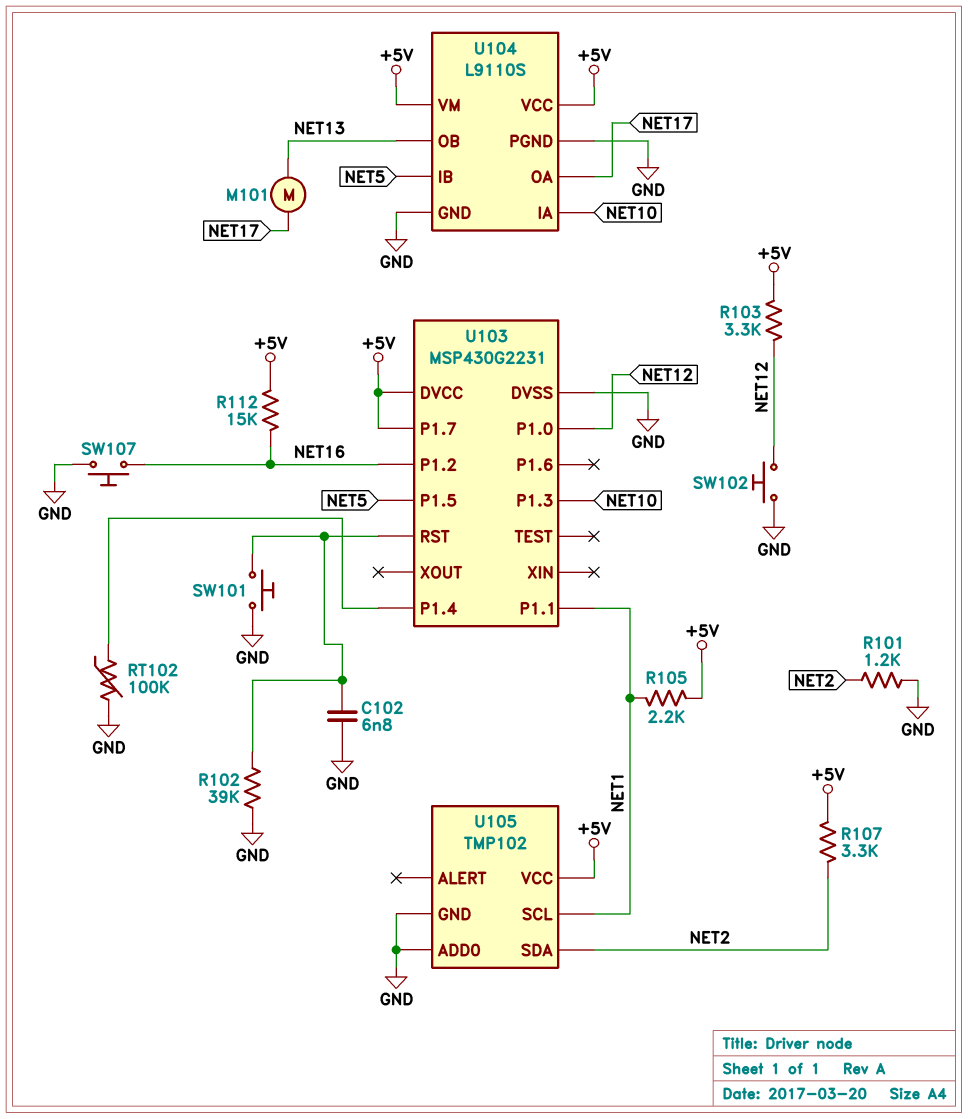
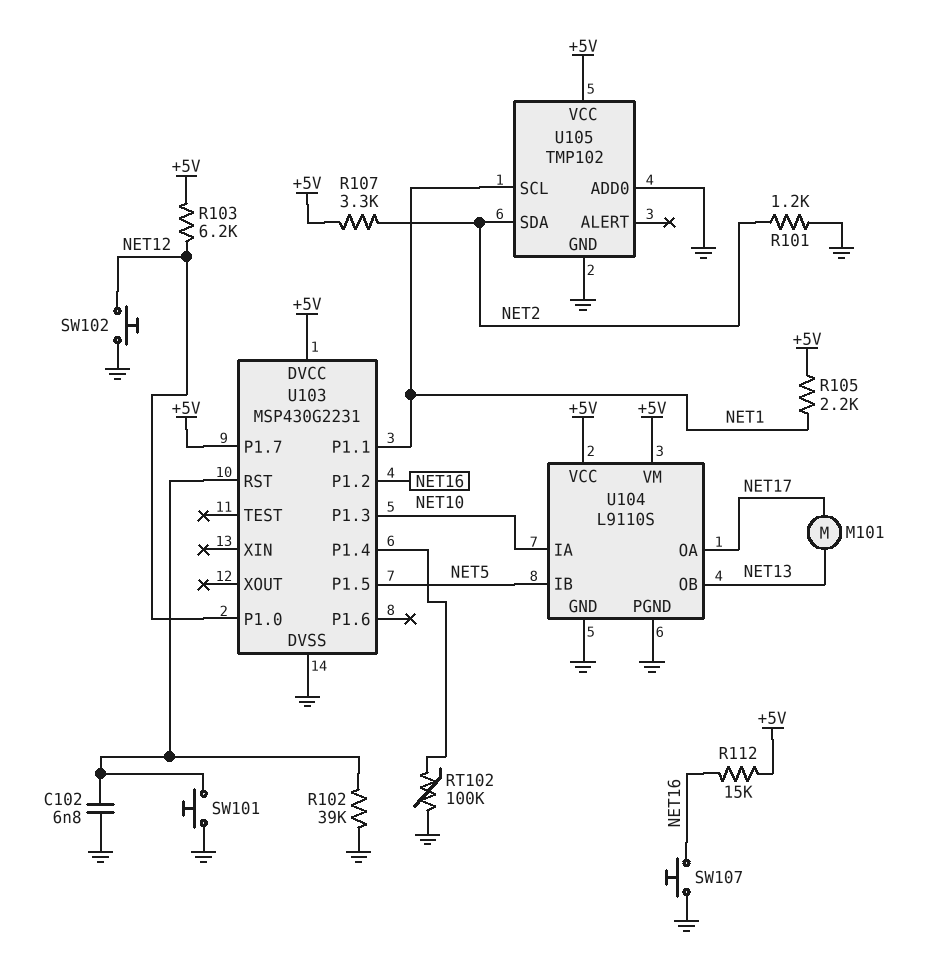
R103: 3.3k (+5V, NET12) -> 6.2k (+5V, NET12)

